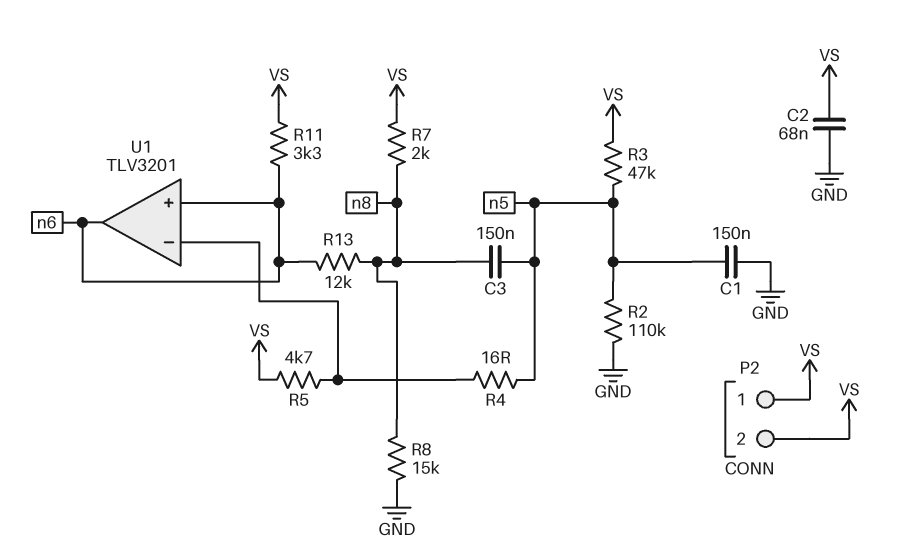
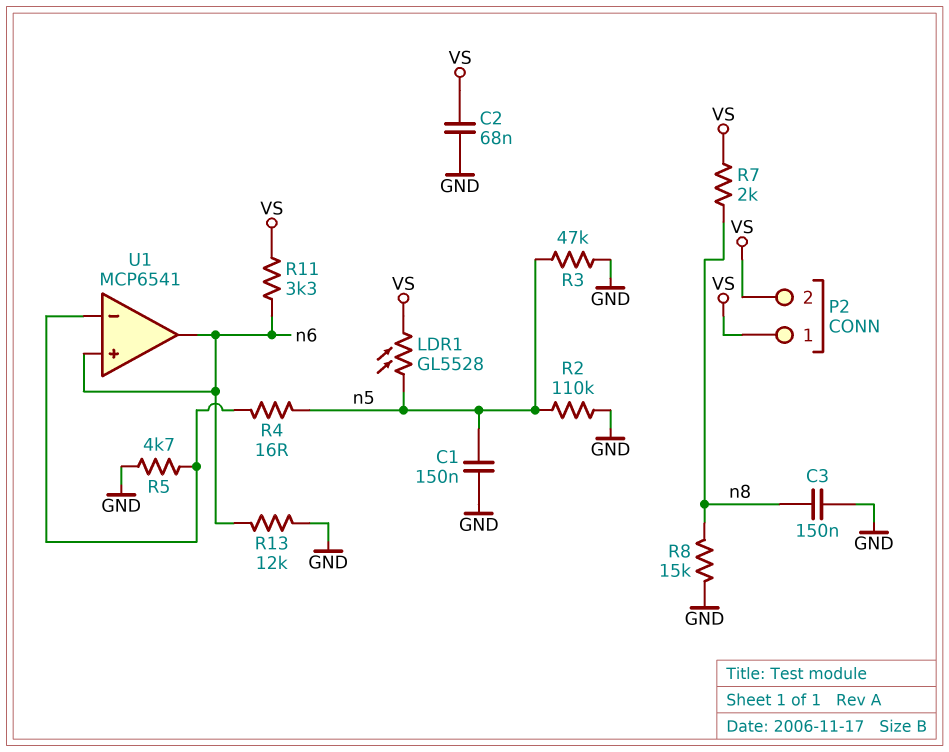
C3: 150nF (n5, n8) -> 150nF (GND, n8)
LDR1: none -> GL5528 (VS, n5)
R3: 47k (VS, n5) -> 47k (GND, n5)
R5: 4.7k (U1/in-, VS) -> 4.7k (GND, U1/in-)
R13: 12k (n6, n8) -> 12k (GND, n6)
U1: TLV3201 -> MCP6541

